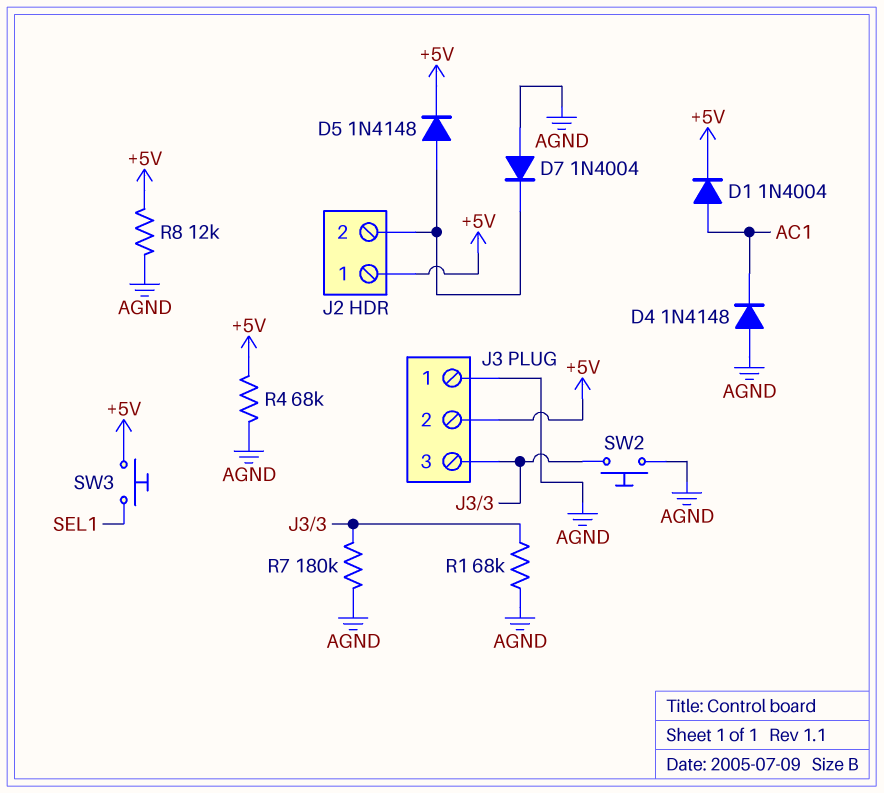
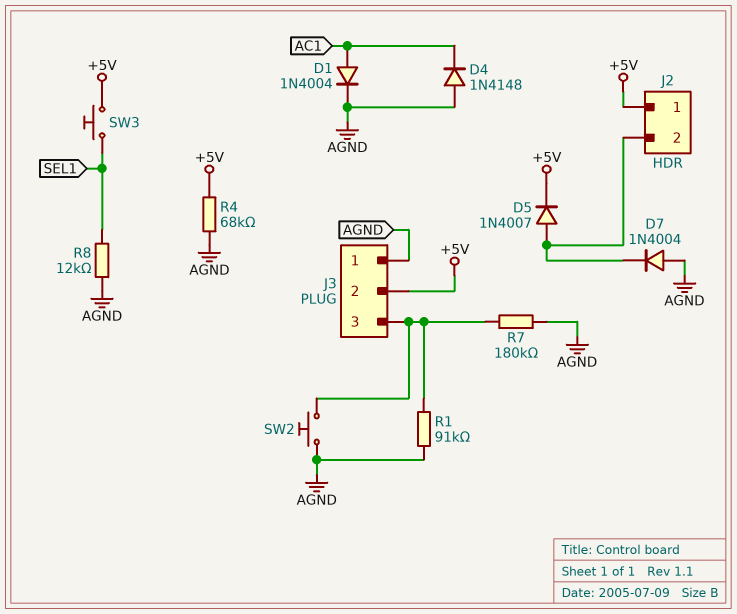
D1: diode 1N4004 (A AC1, K +5V) -> diode 1N4004 (A AC1, K AGND)
D5: diode 1N4148 (A J2/2, K +5V) -> diode 1N4007 (A J2/2, K +5V)
R1: 68k (AGND, J3/3) -> 91k (AGND, J3/3)
R8: 12k (+5V, AGND) -> 12k (AGND, SEL1)

